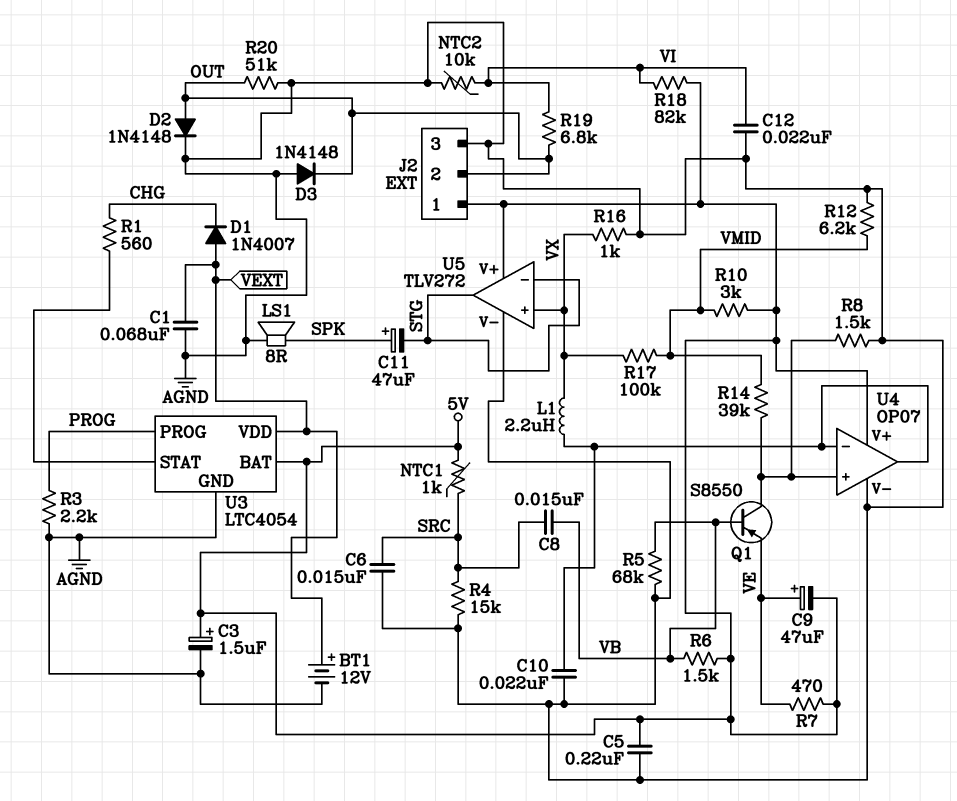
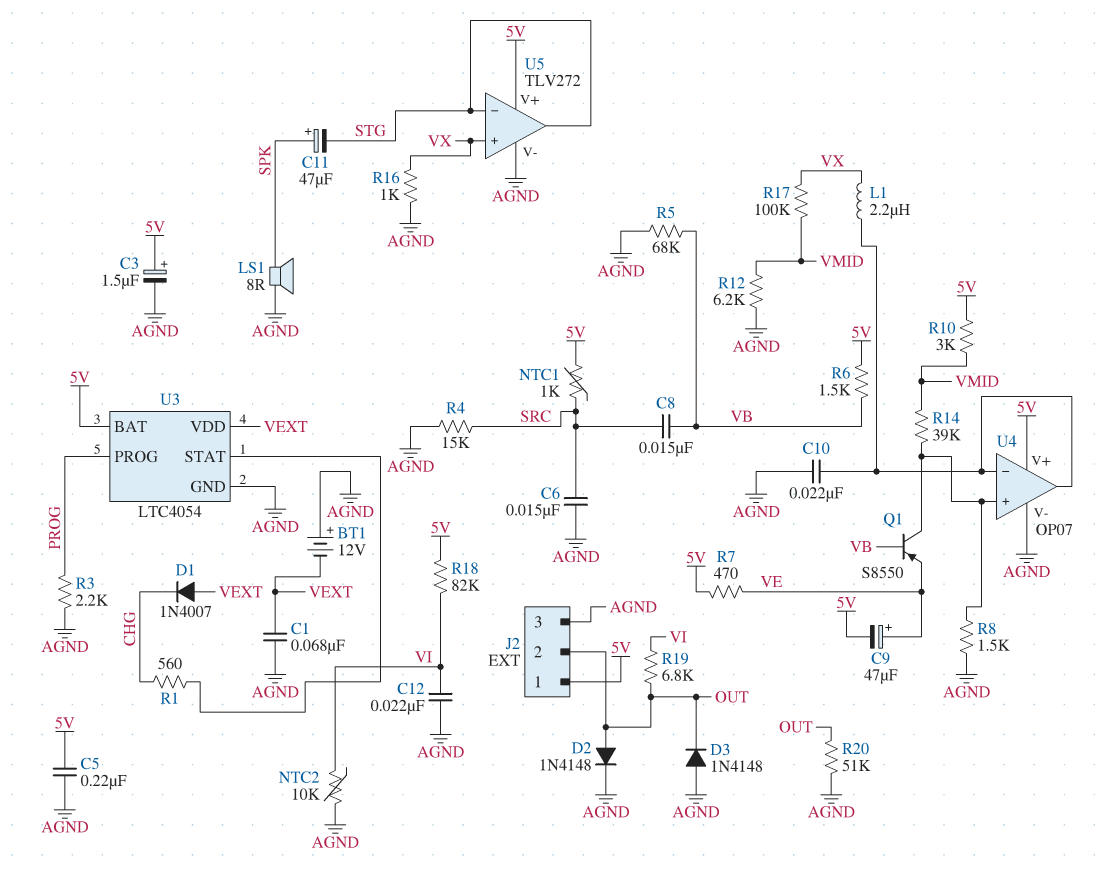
BT1: 12V (plus VEXT, minus AGND) -> 12V (plus AGND, minus VEXT)

